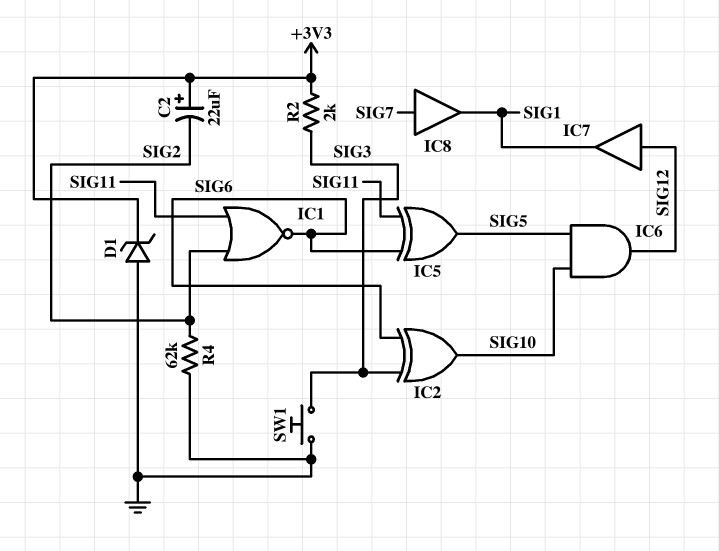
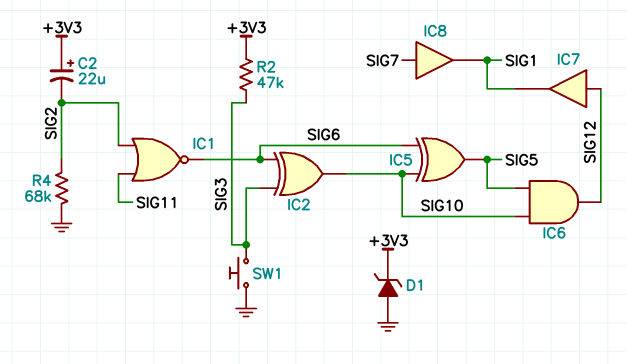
IC5: XOR (in SIG6, in SIG11, out SIG5) -> XOR (in SIG6, in SIG10, out SIG5)
R2: 2k (+3V3, SIG3) -> 47k (+3V3, SIG3)
R4: 62k (GND, SIG2) -> 68k (GND, SIG2)

